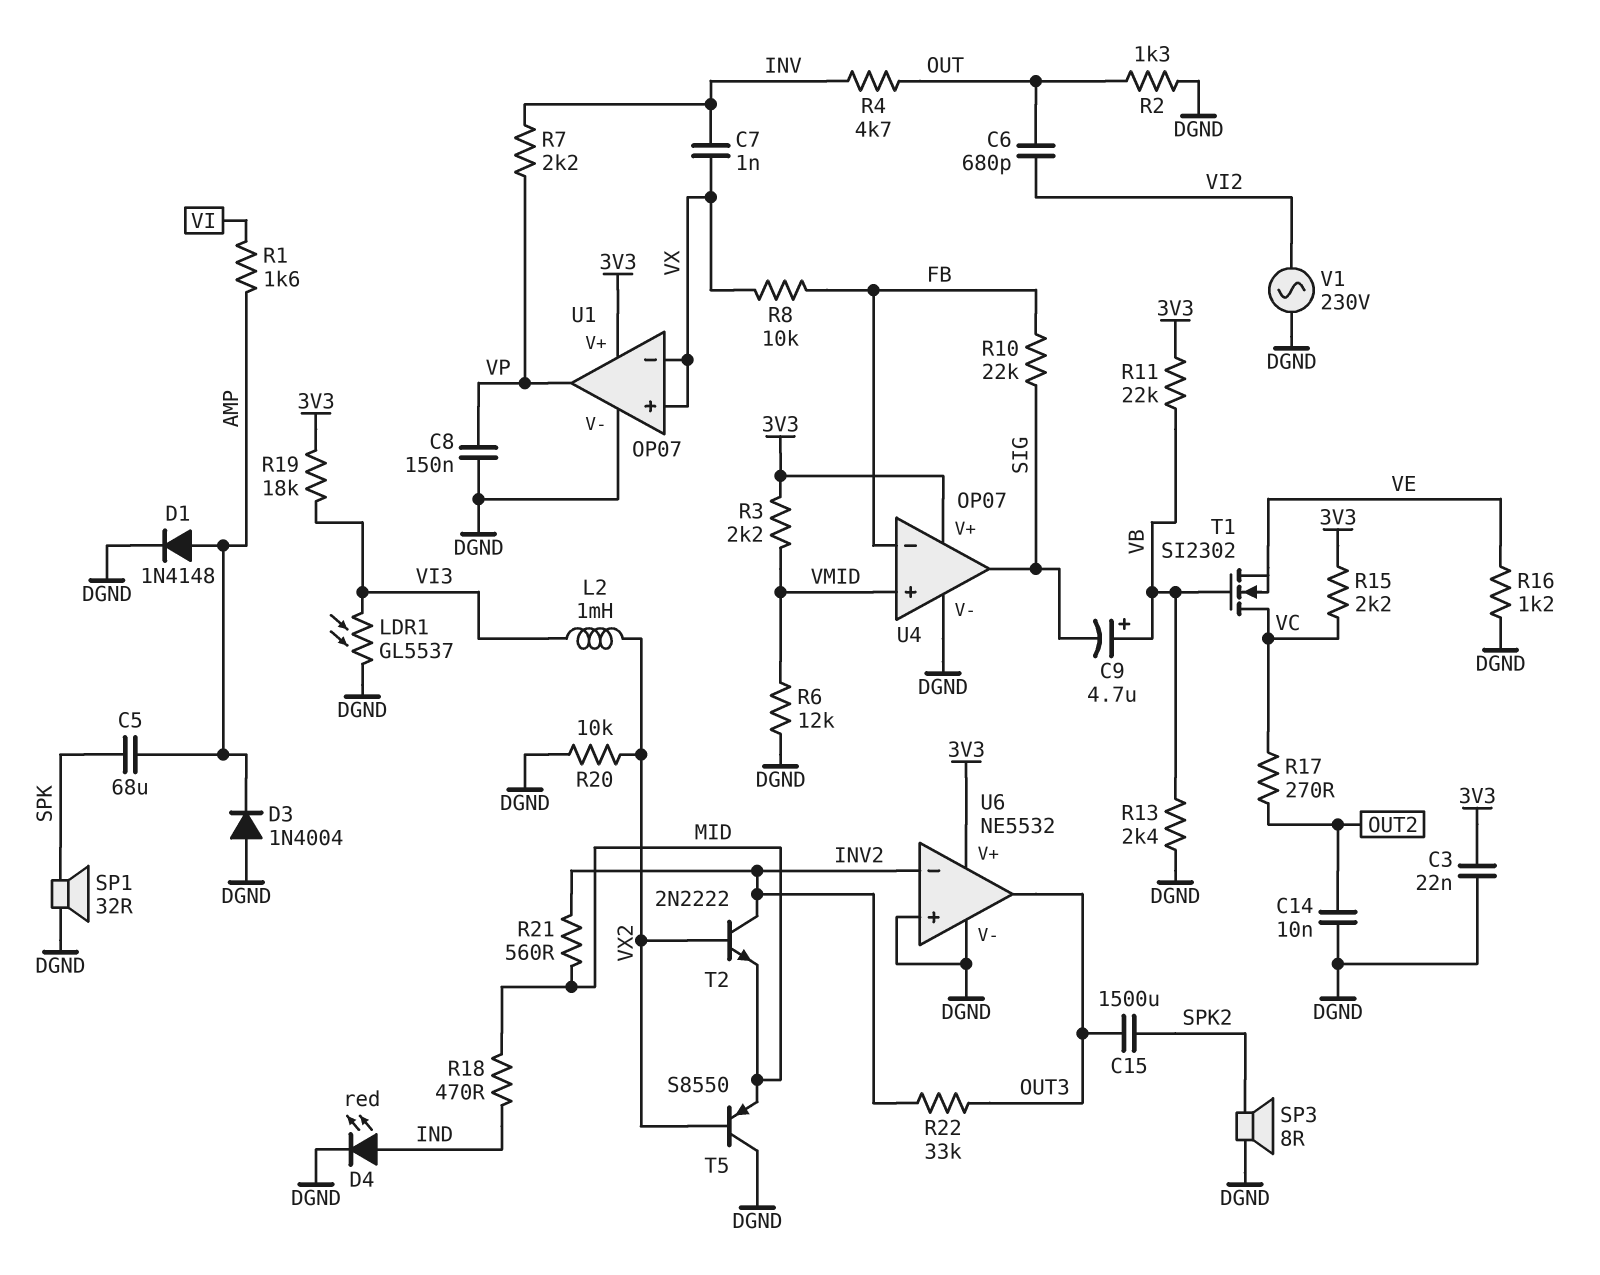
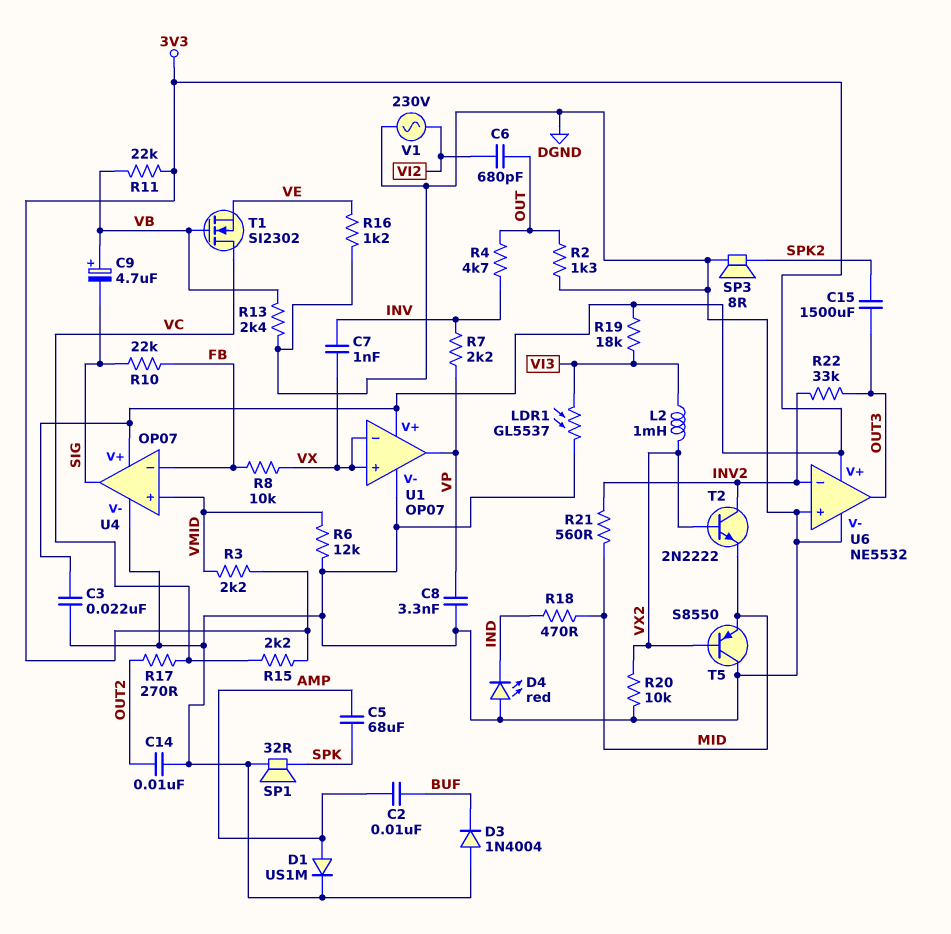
C2: none -> 10nF (AMP, BUF)
C8: 150nF (DGND, VP) -> 3.3nF (DGND, VP)
D1: diode 1N4148 (A AMP, K DGND) -> diode US1M (A AMP, K DGND)
D3: diode 1N4004 (A DGND, K AMP) -> diode 1N4004 (A DGND, K BUF)
D4: LED red (A IND, K DGND) -> LED red (A DGND, K IND)
R1: 1.6k (AMP, VI) -> none

